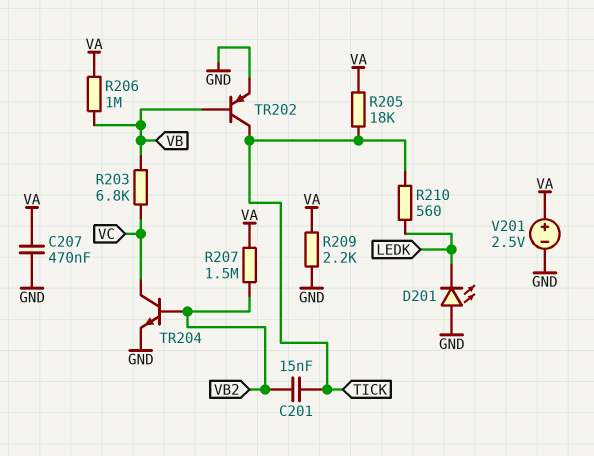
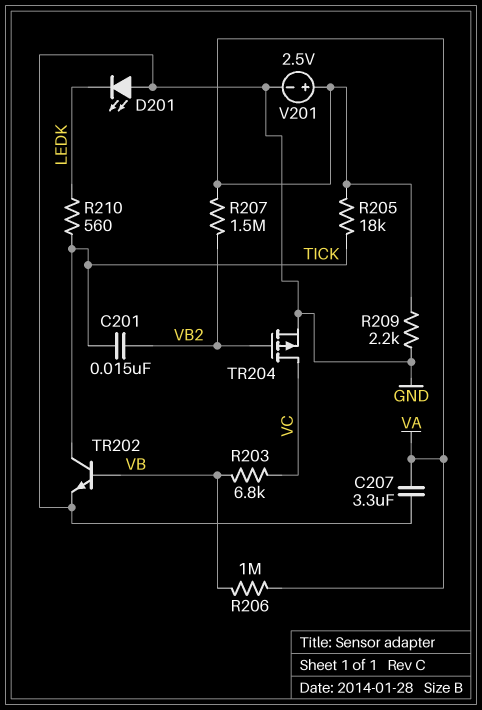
C207: 470nF (GND, VA) -> 3.3uF (GND, VA)
TR202: PNP (B VB, C TICK, E GND) -> NPN (B VB, C TICK, E GND)
TR204: NPN (B VB2, C VC, E GND) -> PMOS (G VB2, D VC, S GND)

